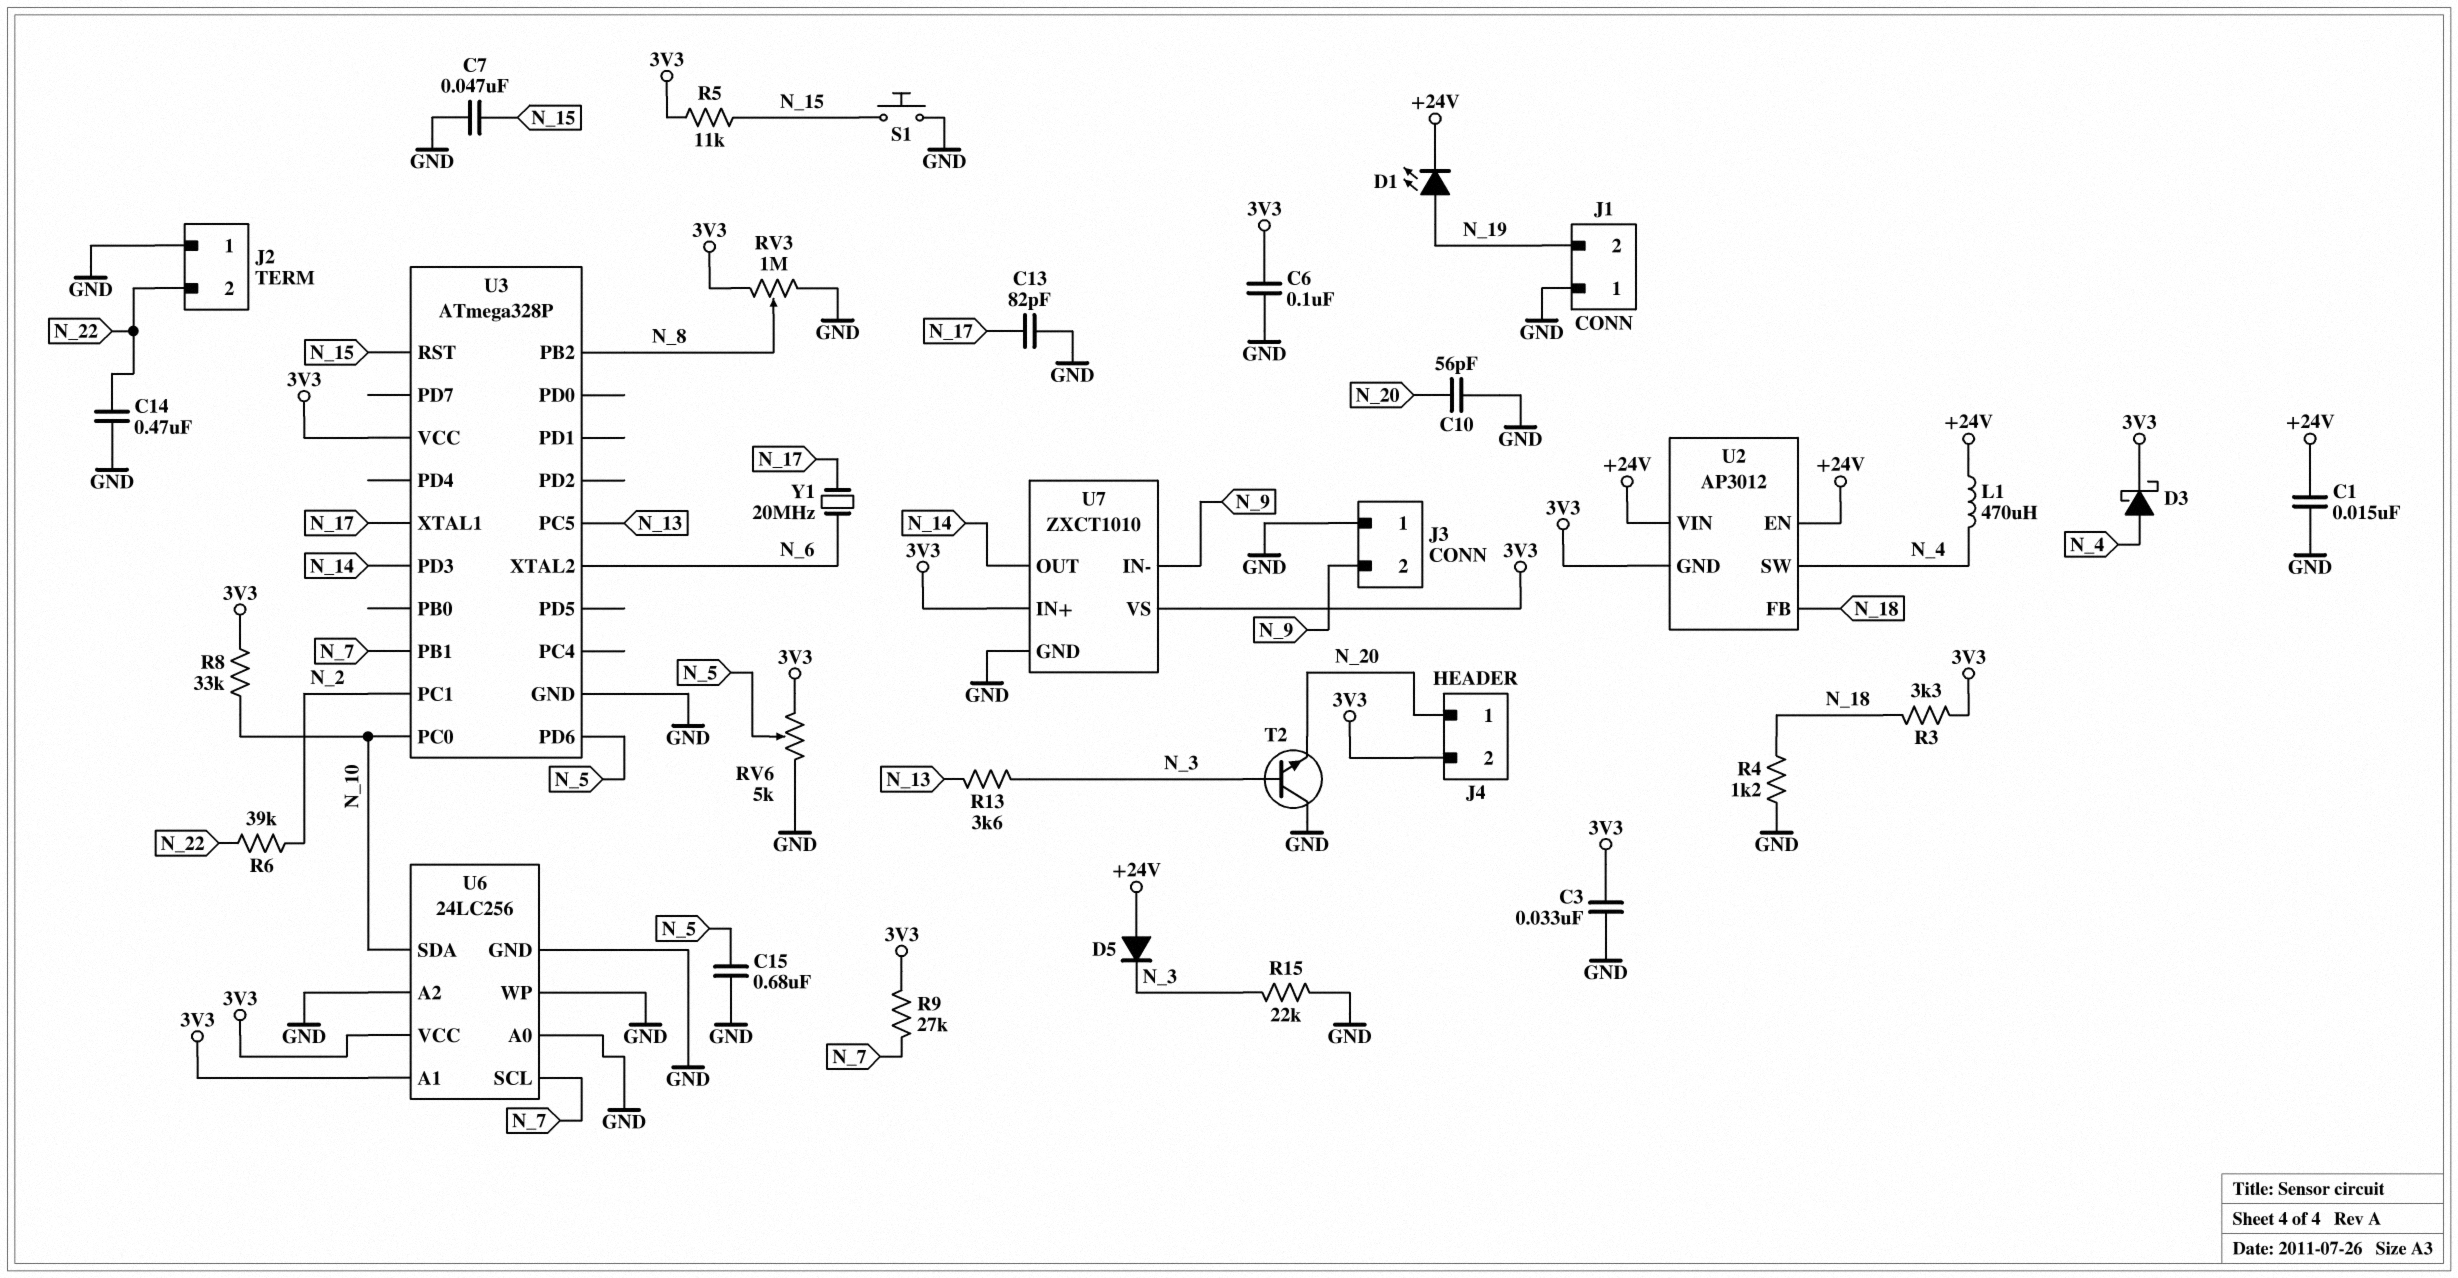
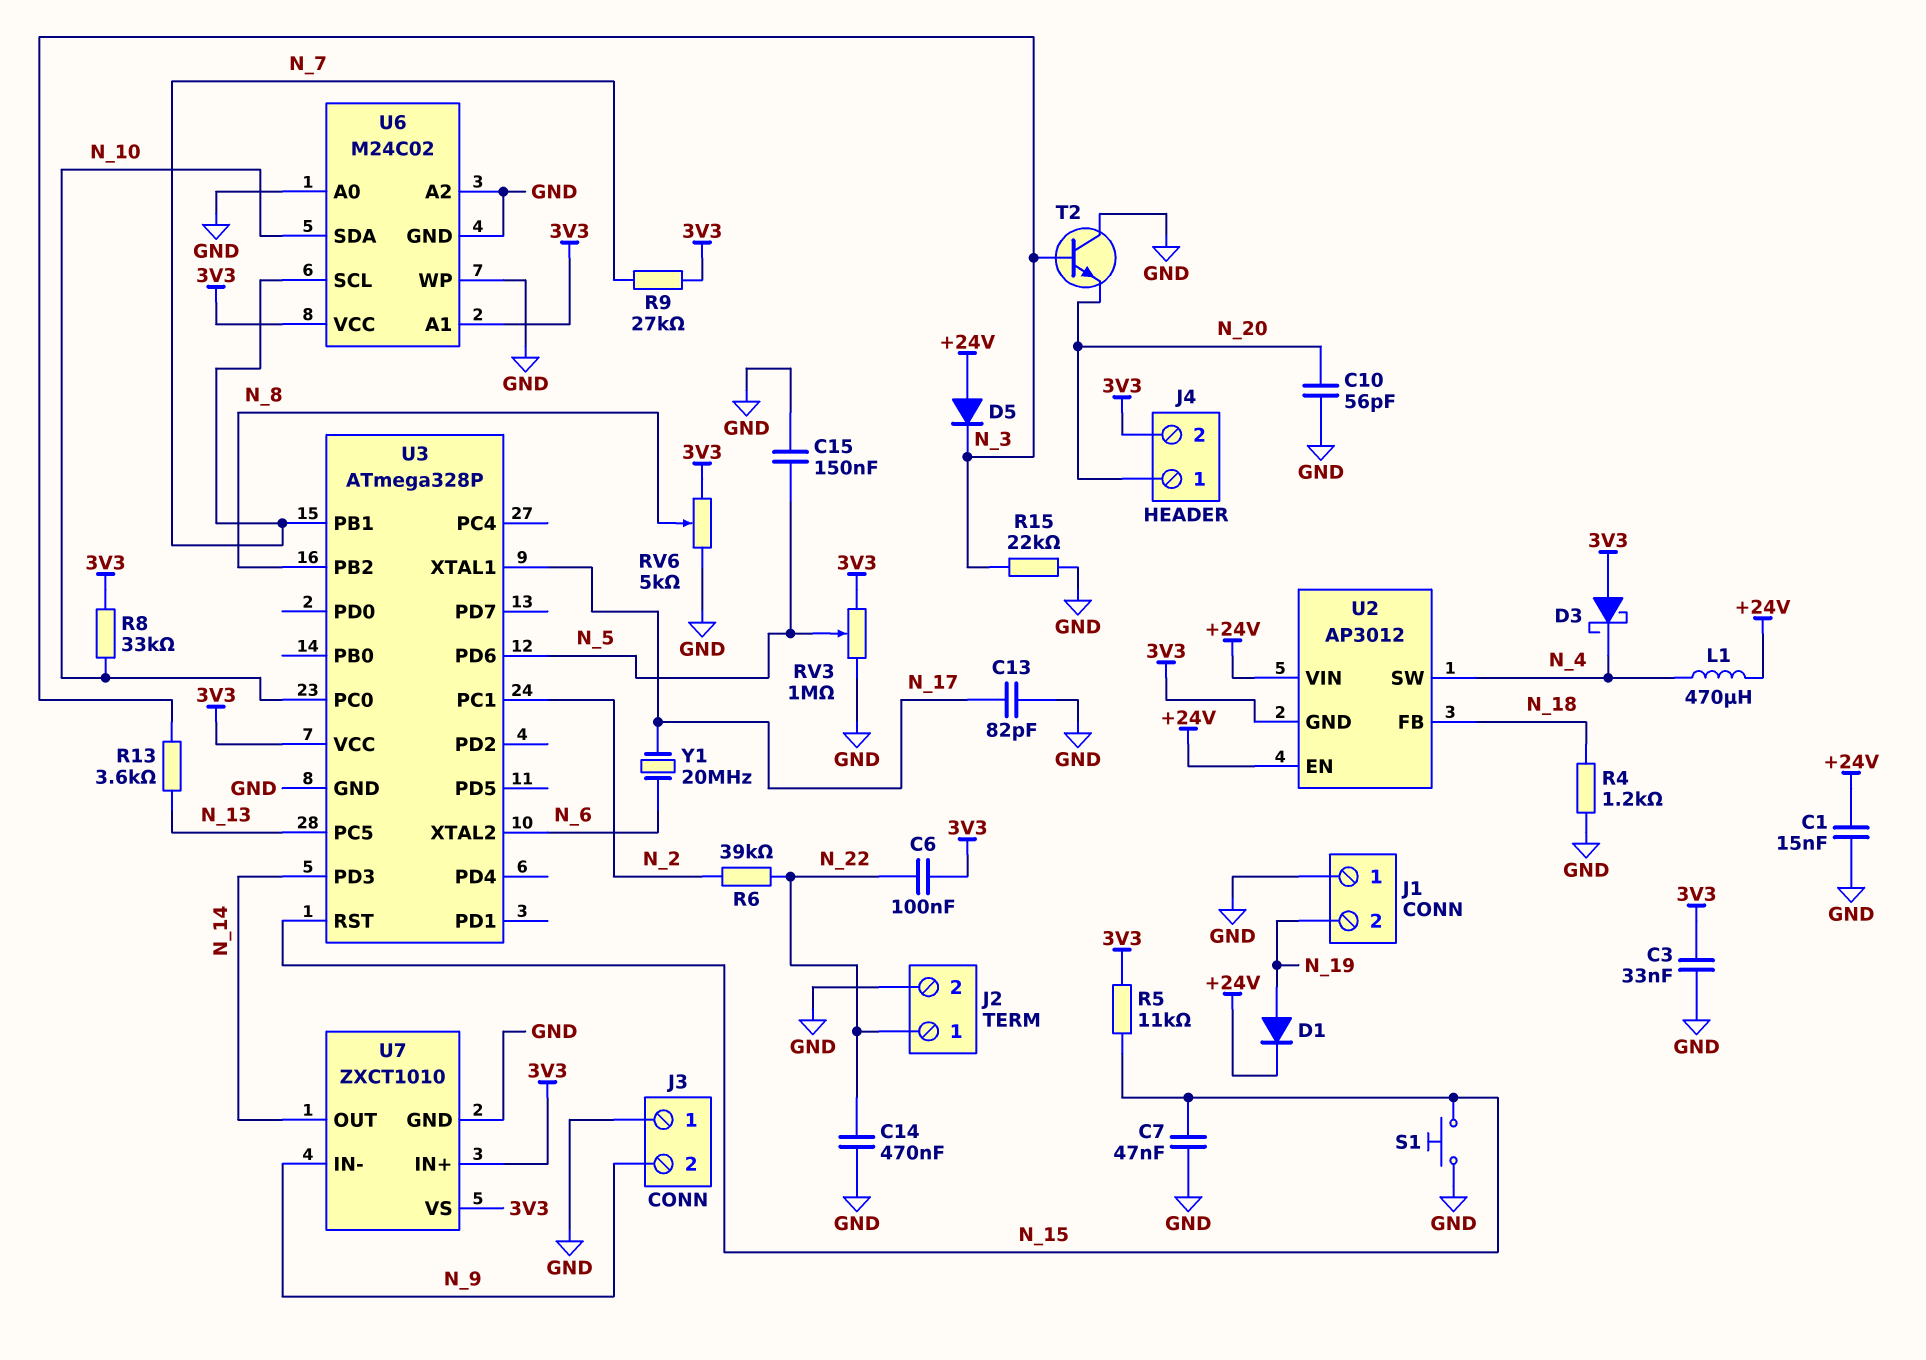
C6: 100nF (3V3, GND) -> 100nF (3V3, N_22)
C15: 680nF (GND, N_5) -> 150nF (GND, N_5)
D1: LED (A N_19, K +24V) -> diode (A N_19, K +24V)
D3: schottky (A N_4, K 3V3) -> schottky (A 3V3, K N_4)
J2 pin 1: GND -> N_22
J2 pin 2: N_22 -> GND
R3: 3.3k (3V3, N_18) -> none
RV3: 1M (3V3, GND, wiper N_8) -> 1M (3V3, GND, wiper N_5)
RV6: 5k (3V3, GND, wiper N_5) -> 5k (3V3, GND, wiper N_8)
U6: 24LC256 -> M24C02

